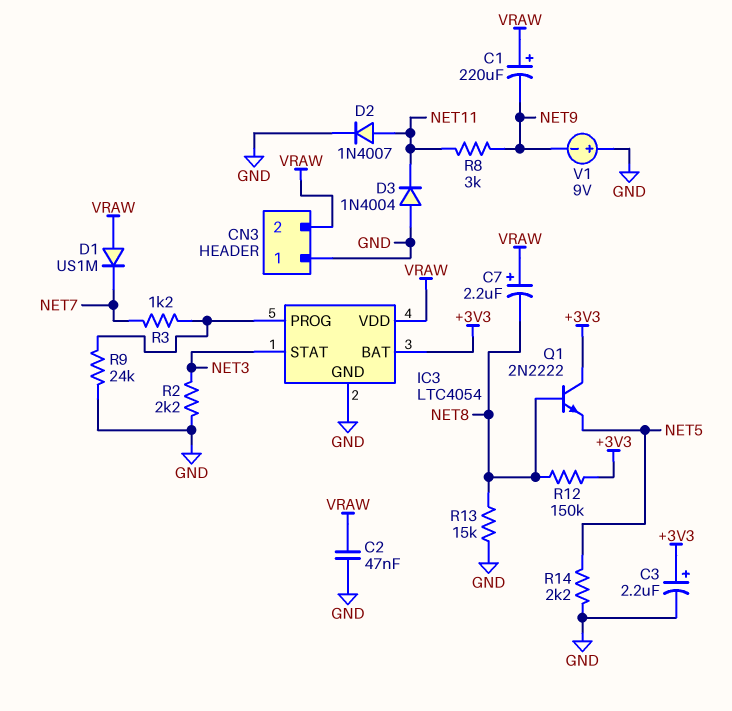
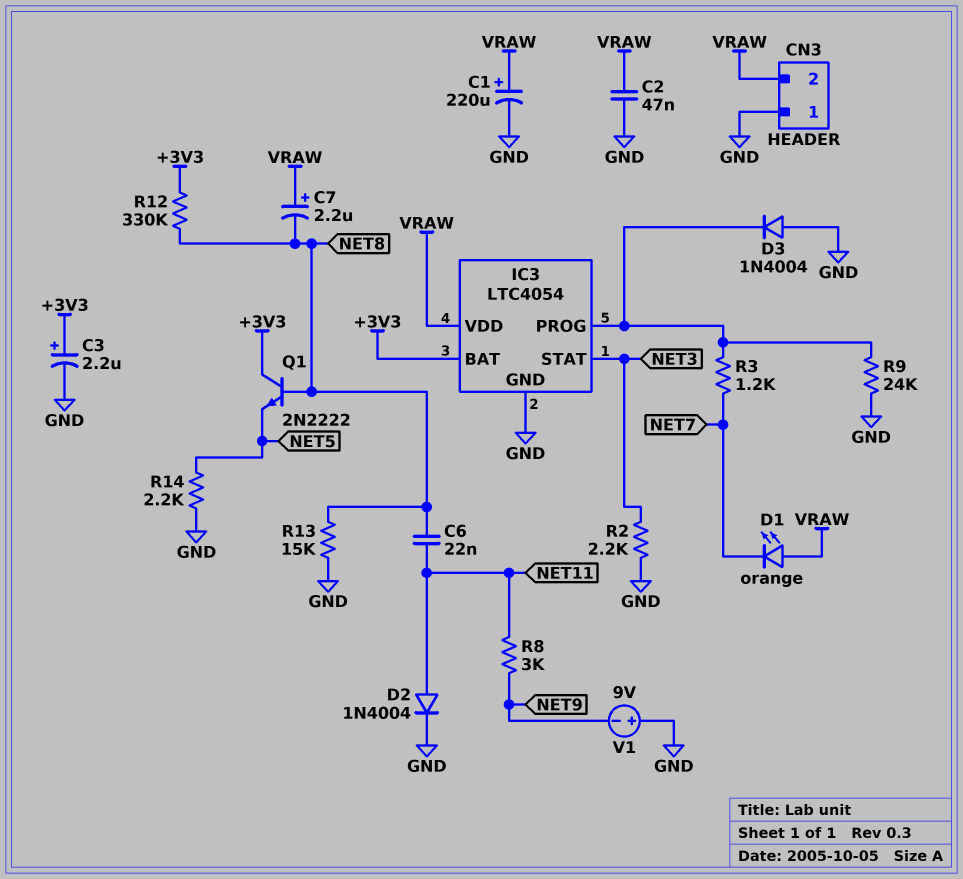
C1: 220uF (plus VRAW, minus NET9) -> 220uF (plus VRAW, minus GND)
C6: none -> 22nF (NET8, NET11)
D1: diode US1M (A VRAW, K NET7) -> LED orange (A VRAW, K NET7)
D2: diode 1N4007 (A NET11, K GND) -> diode 1N4004 (A NET11, K GND)
D3: diode 1N4004 (A GND, K NET11) -> diode 1N4004 (A GND, K IC3/PROG)
R12: 150k (+3V3, NET8) -> 330k (+3V3, NET8)

